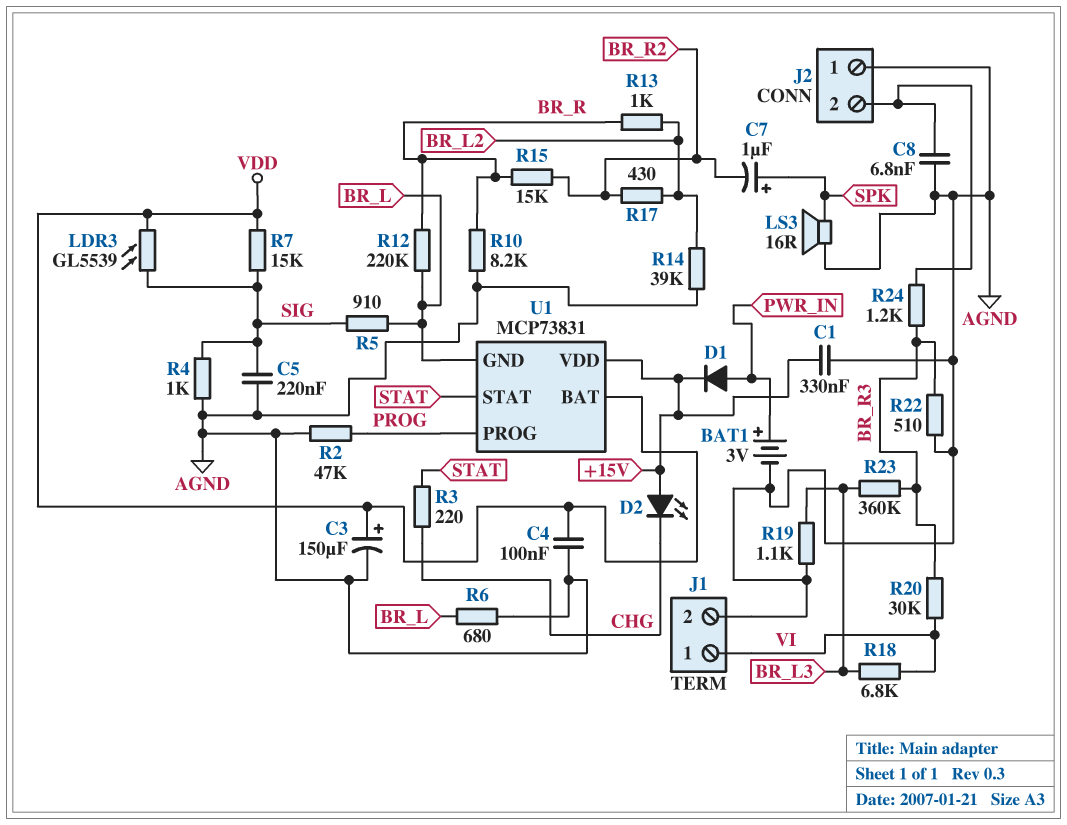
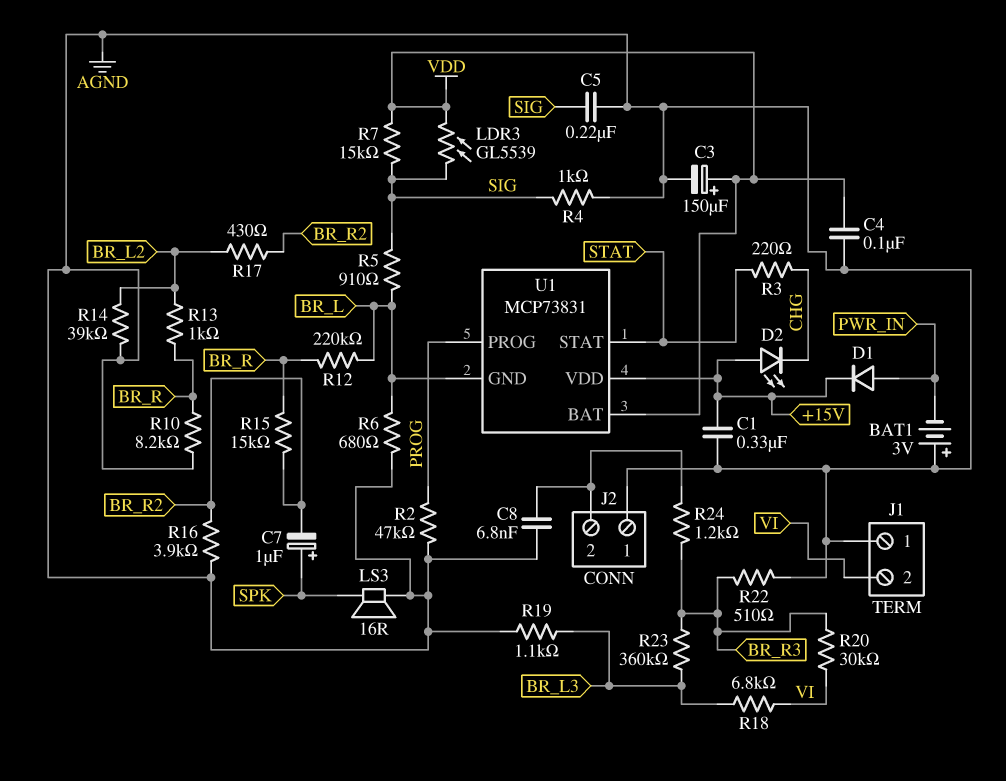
BAT1: 3V (plus PWR_IN, minus AGND) -> 3V (plus AGND, minus PWR_IN)
J1 pin 1: VI -> AGND
J1 pin 2: AGND -> VI
R16: none -> 3.9k (AGND, BR_R2)

